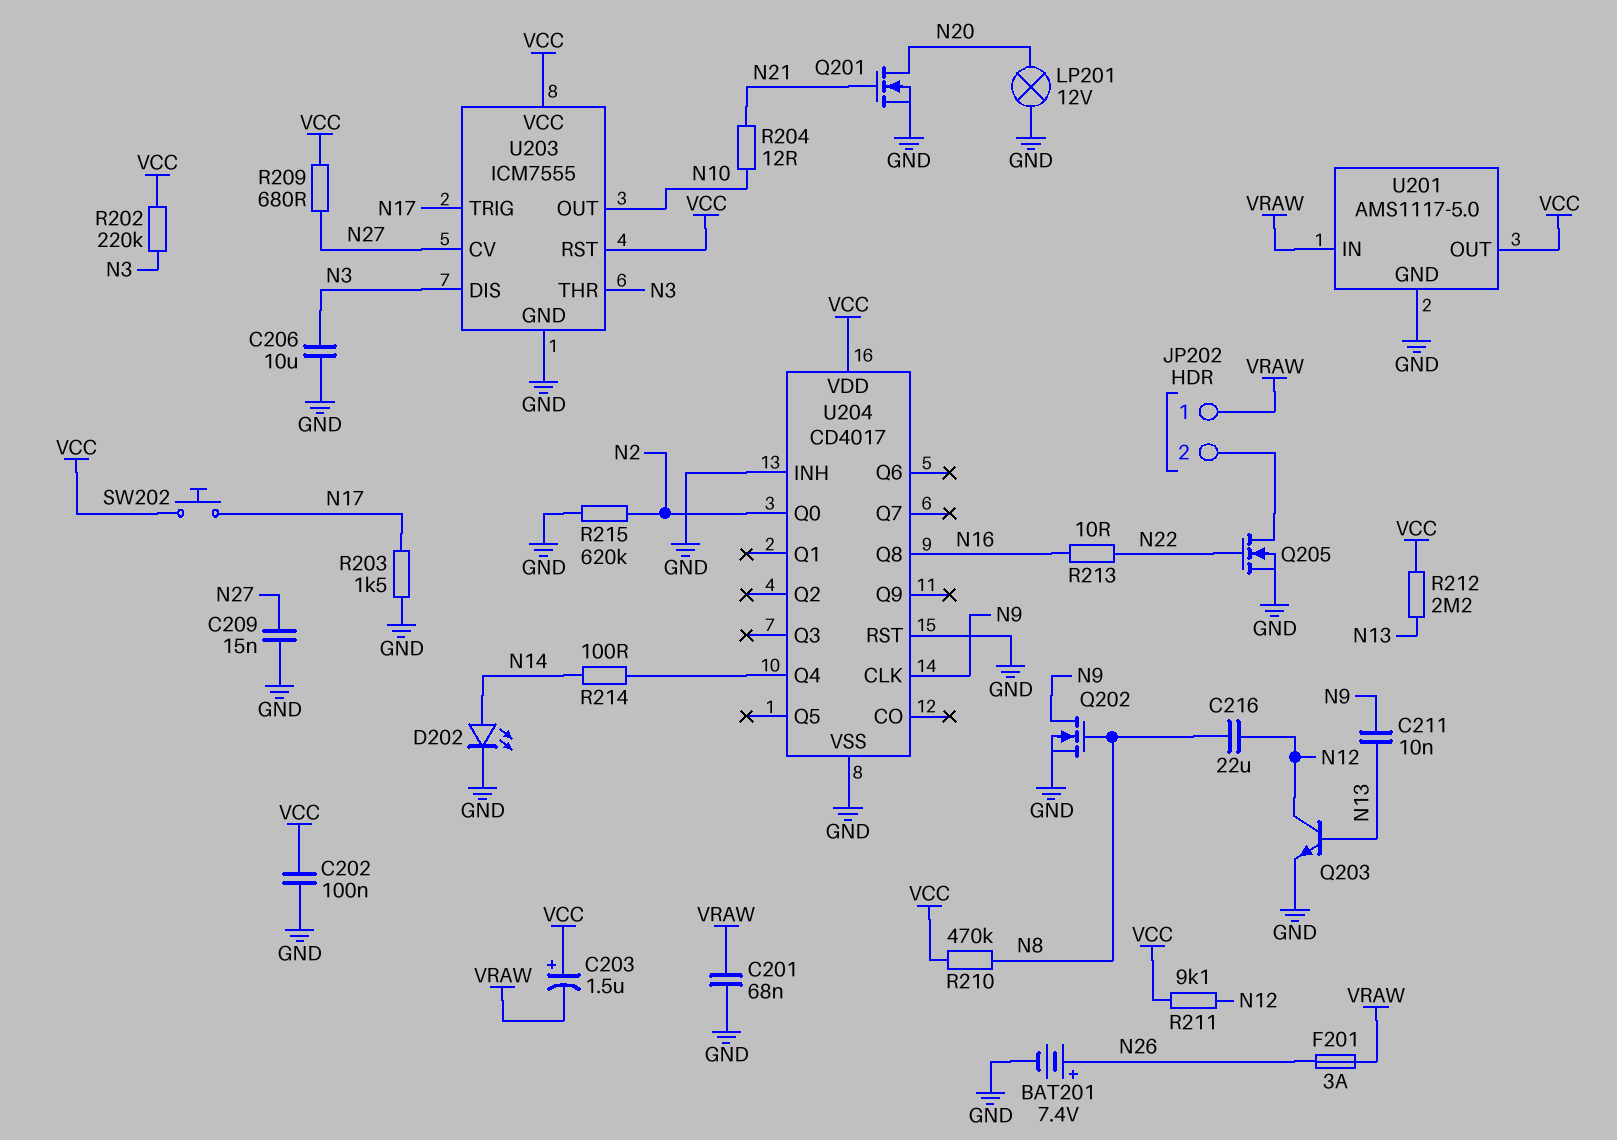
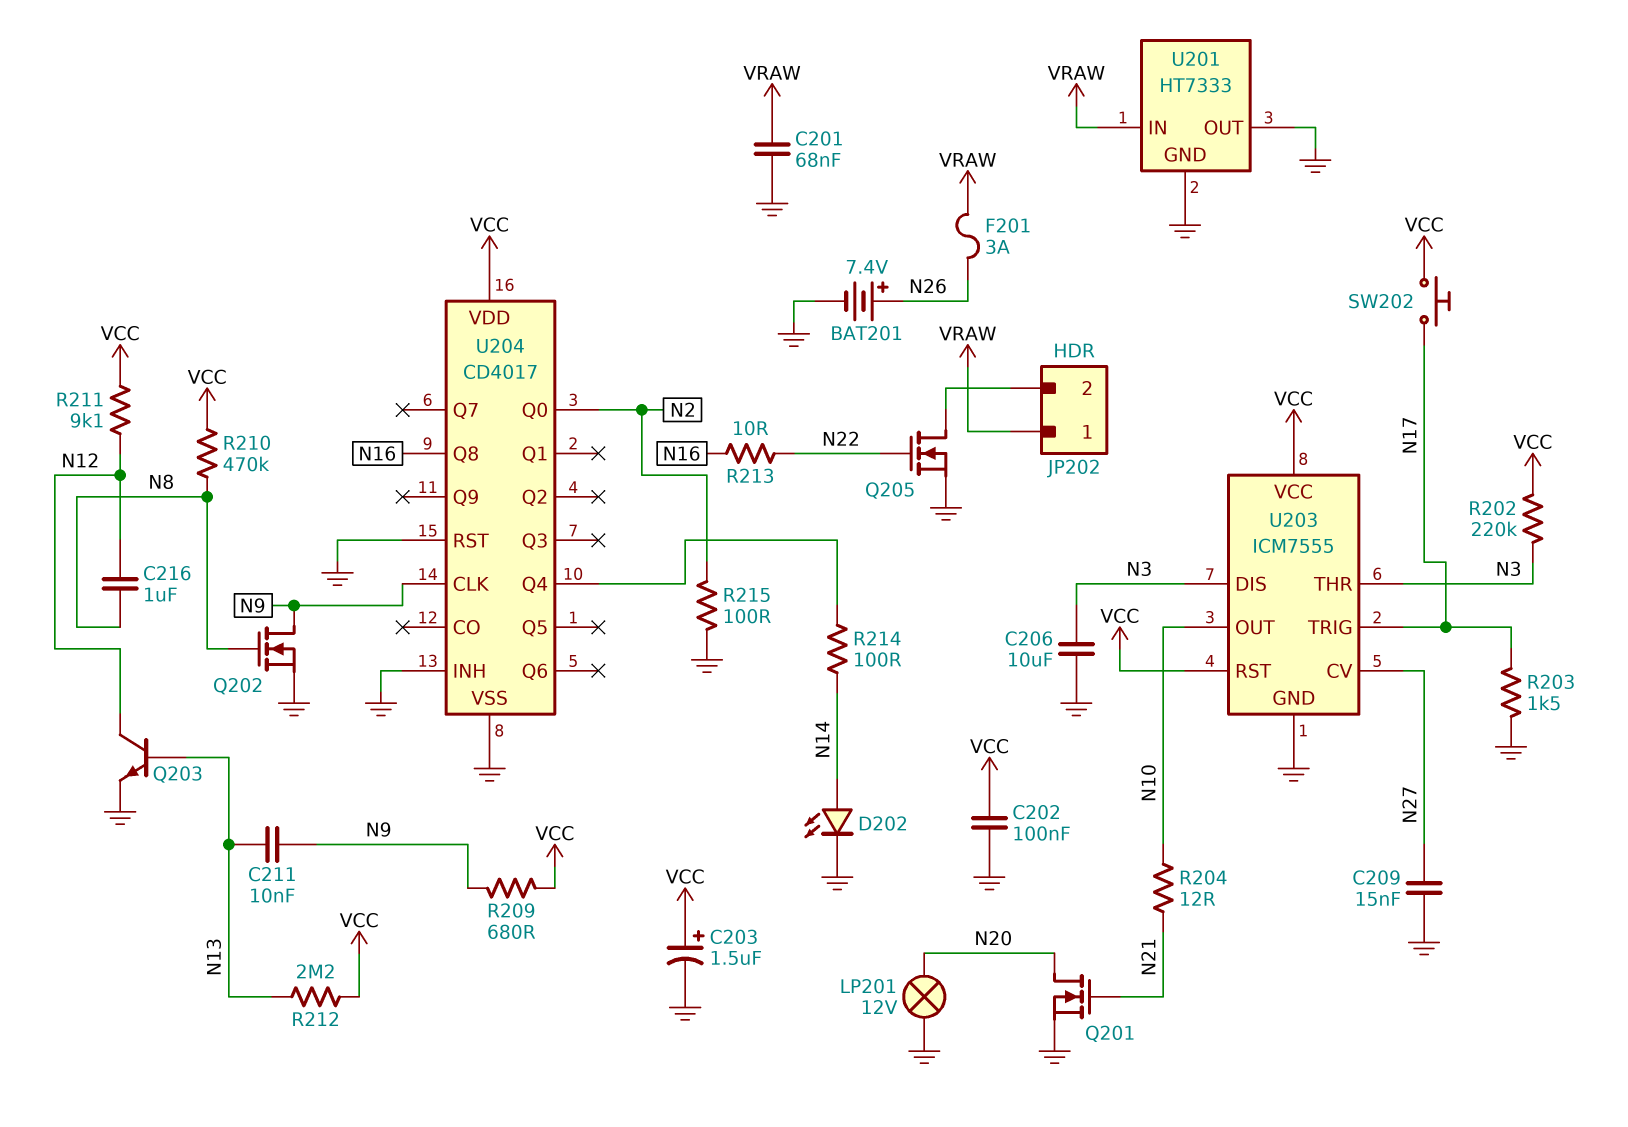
C203: 1.5uF (plus VCC, minus VRAW) -> 1.5uF (plus VCC, minus GND)
C216: 22uF (N8, N12) -> 1uF (N8, N12)
R209: 680 (N27, VCC) -> 680 (N9, VCC)
R215: 620k (GND, N2) -> 100 (GND, N2)
U201: AMS1117-5.0 -> HT7333
U201 pin OUT: VCC -> GND

